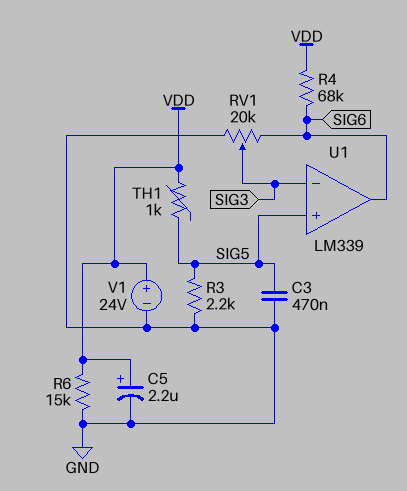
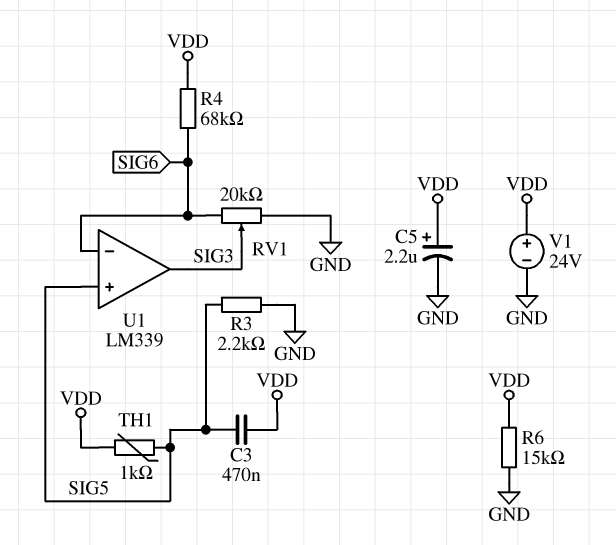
C3: 470nF (GND, SIG5) -> 470nF (SIG5, VDD)
U1 pin in-: SIG3 -> SIG6
U1 pin out: SIG6 -> SIG3

